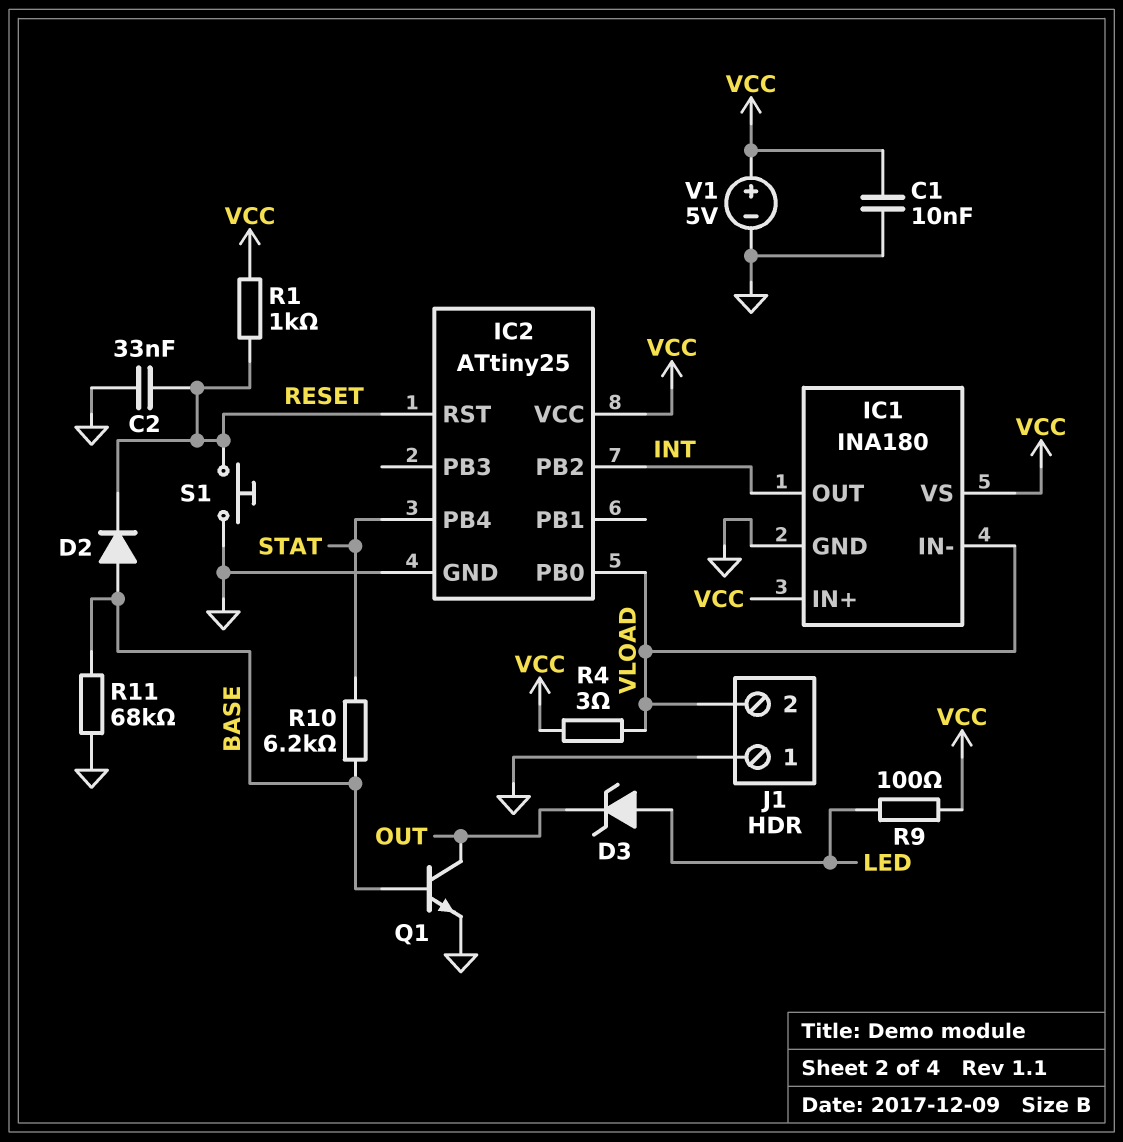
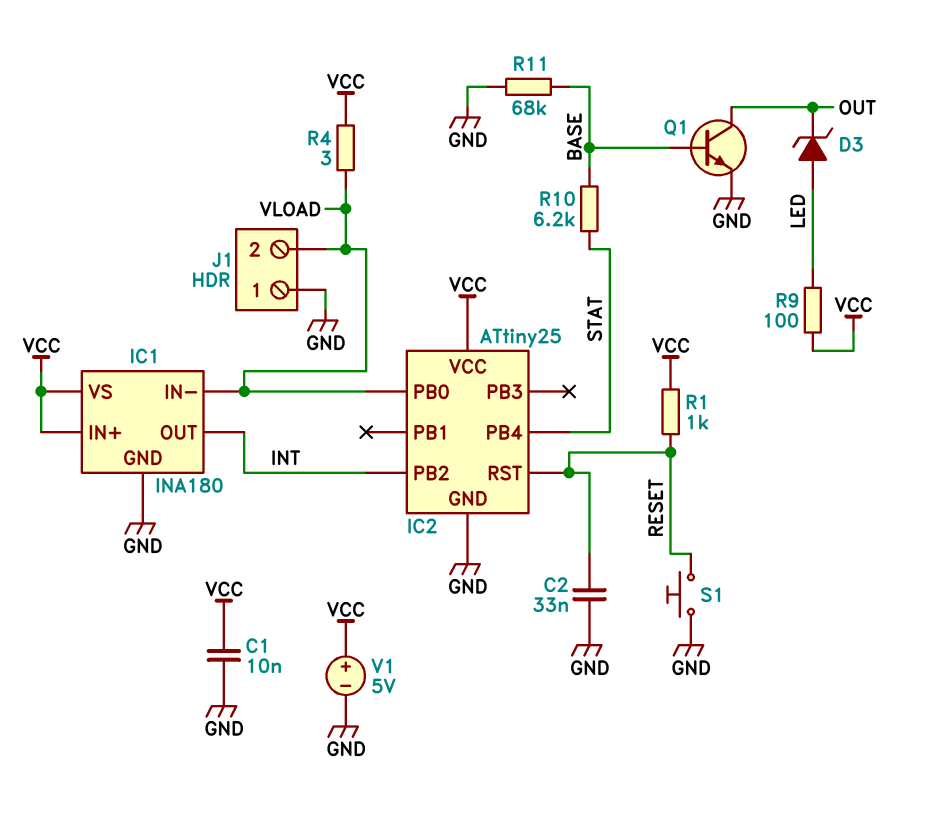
D2: diode (A BASE, K RESET) -> none

